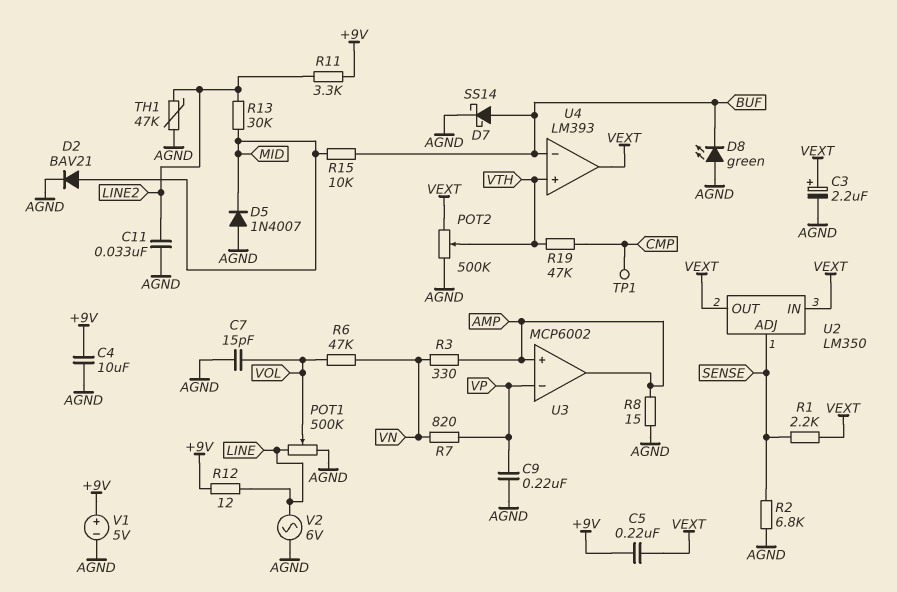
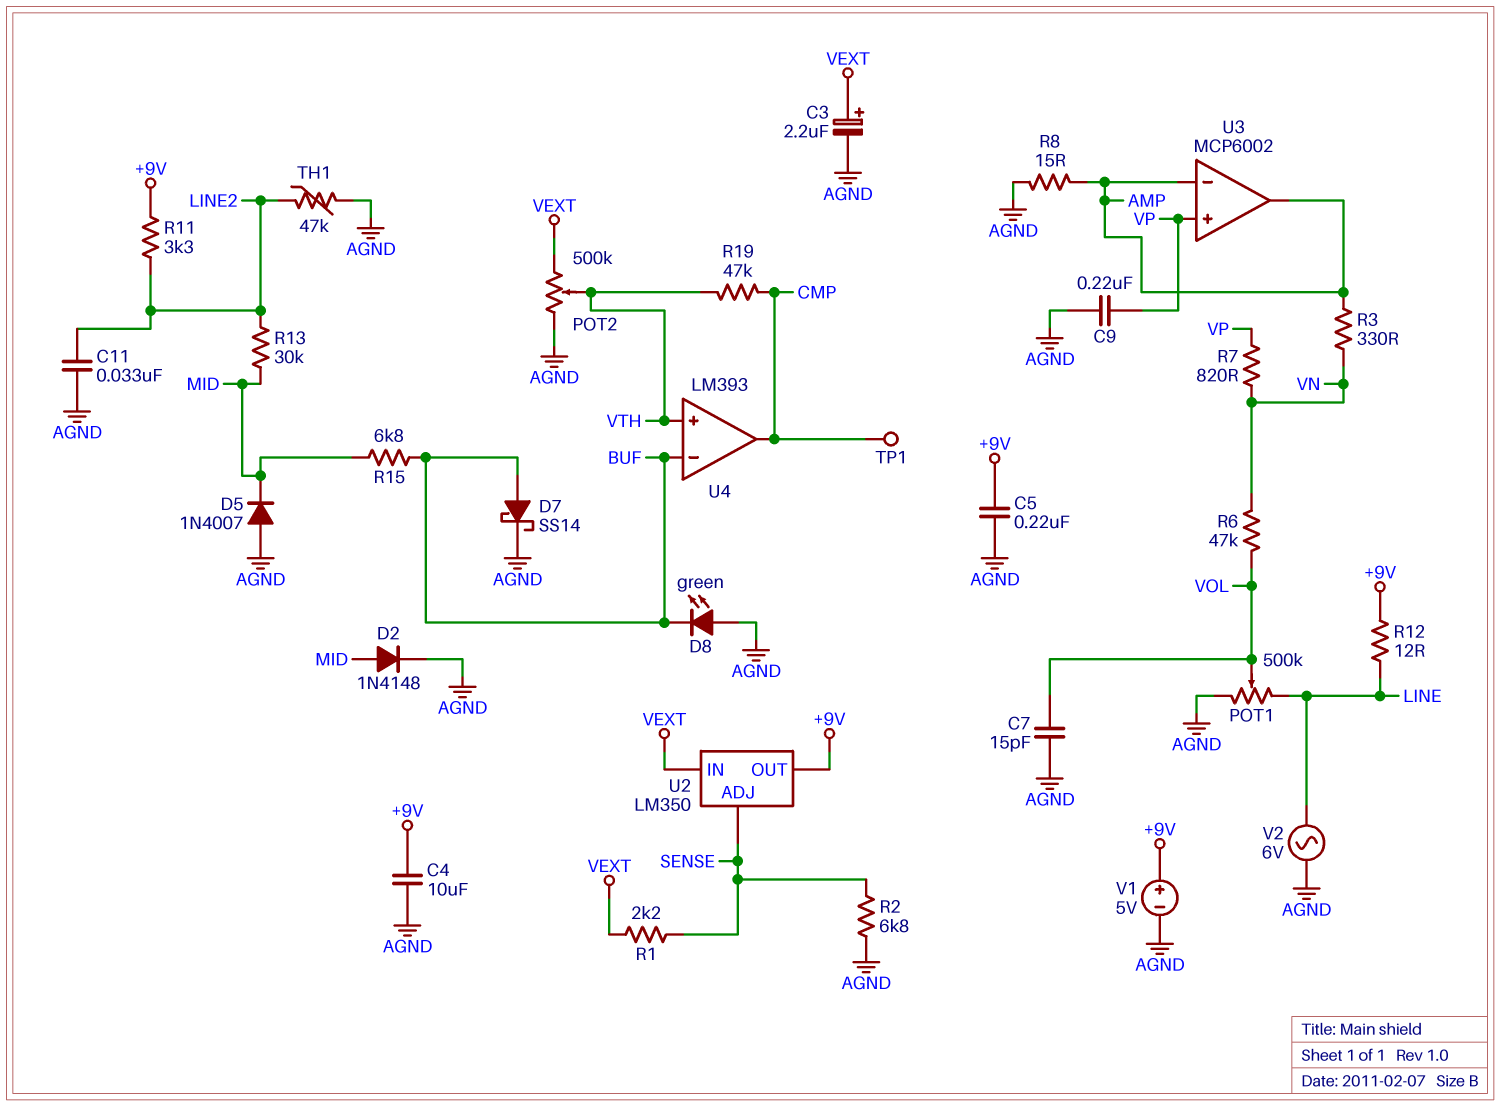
C5: 220nF (+9V, VEXT) -> 220nF (+9V, AGND)
D2: diode BAV21 (A MID, K AGND) -> diode 1N4148 (A MID, K AGND)
R15: 10k (BUF, MID) -> 6.8k (BUF, MID)
U2 pin OUT: VEXT -> +9V
U3 pin in+: AMP -> VP
U3 pin in-: VP -> AMP
U4 pin out: VEXT -> CMP

